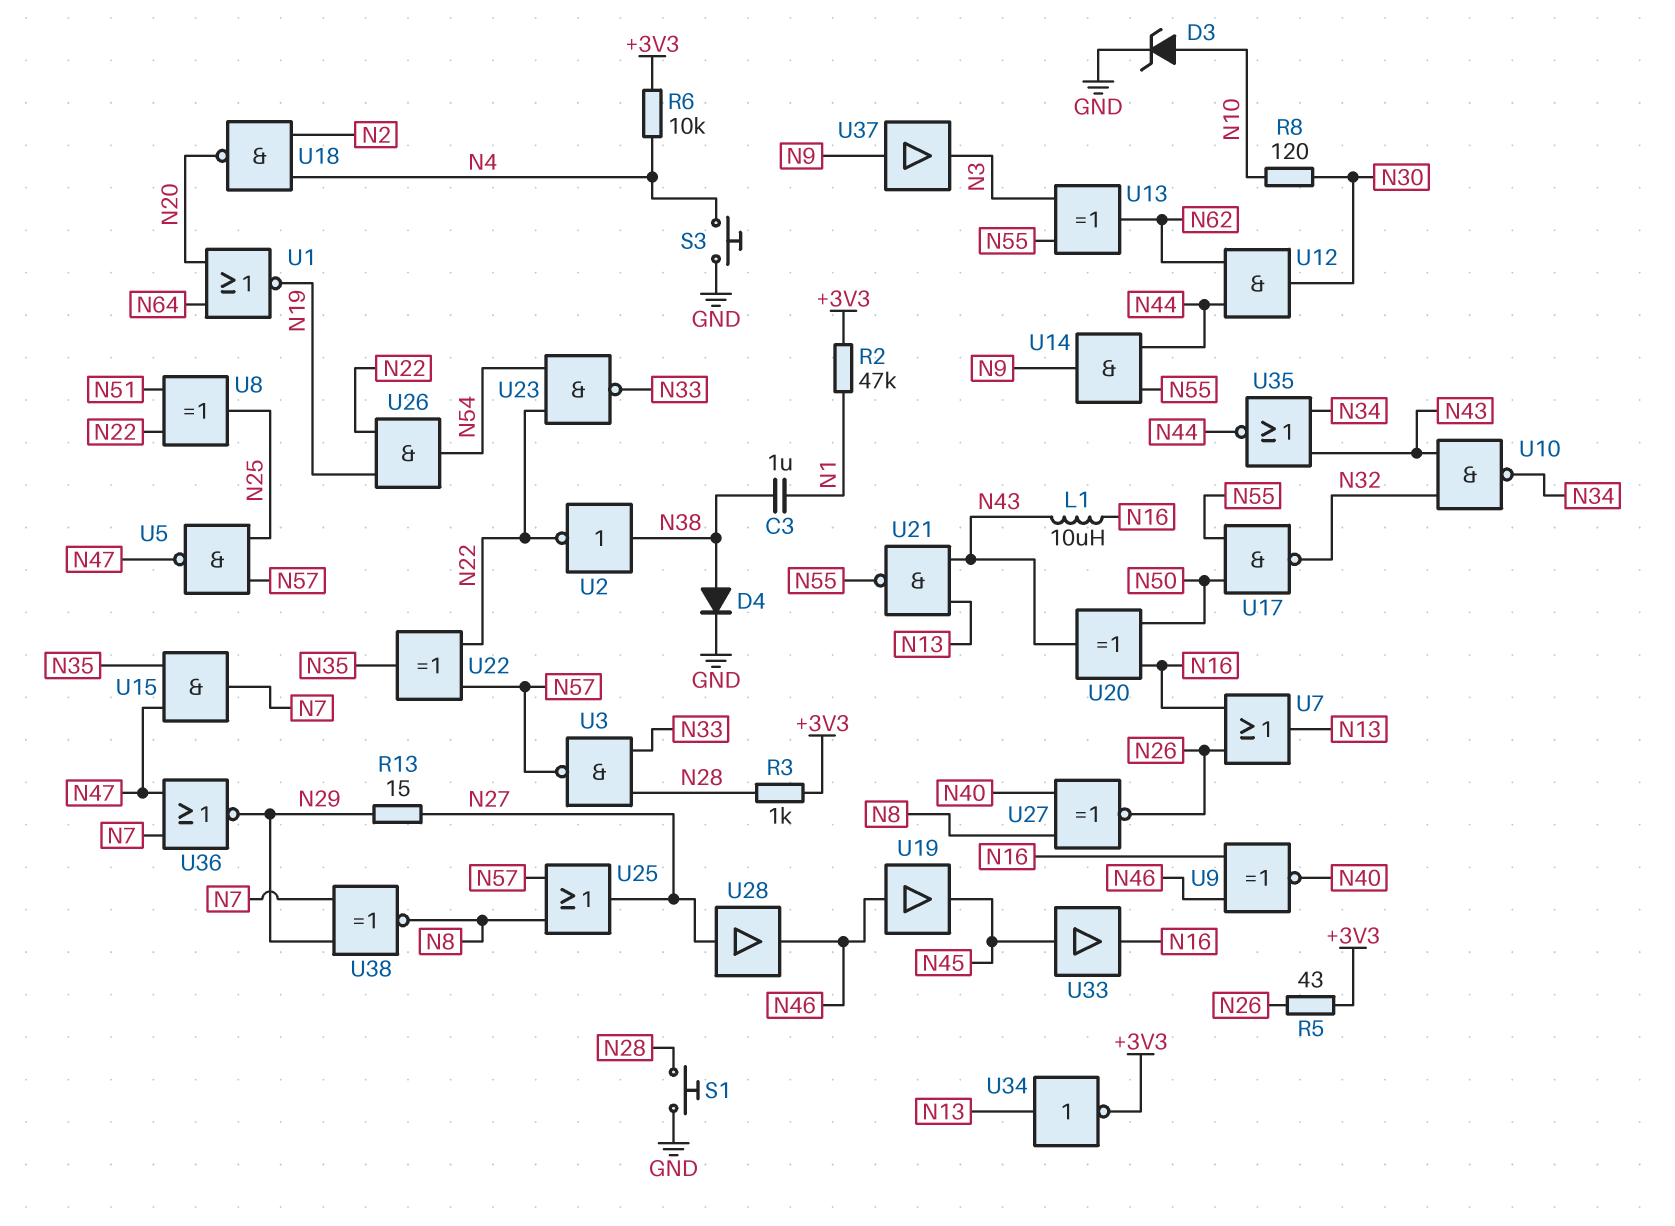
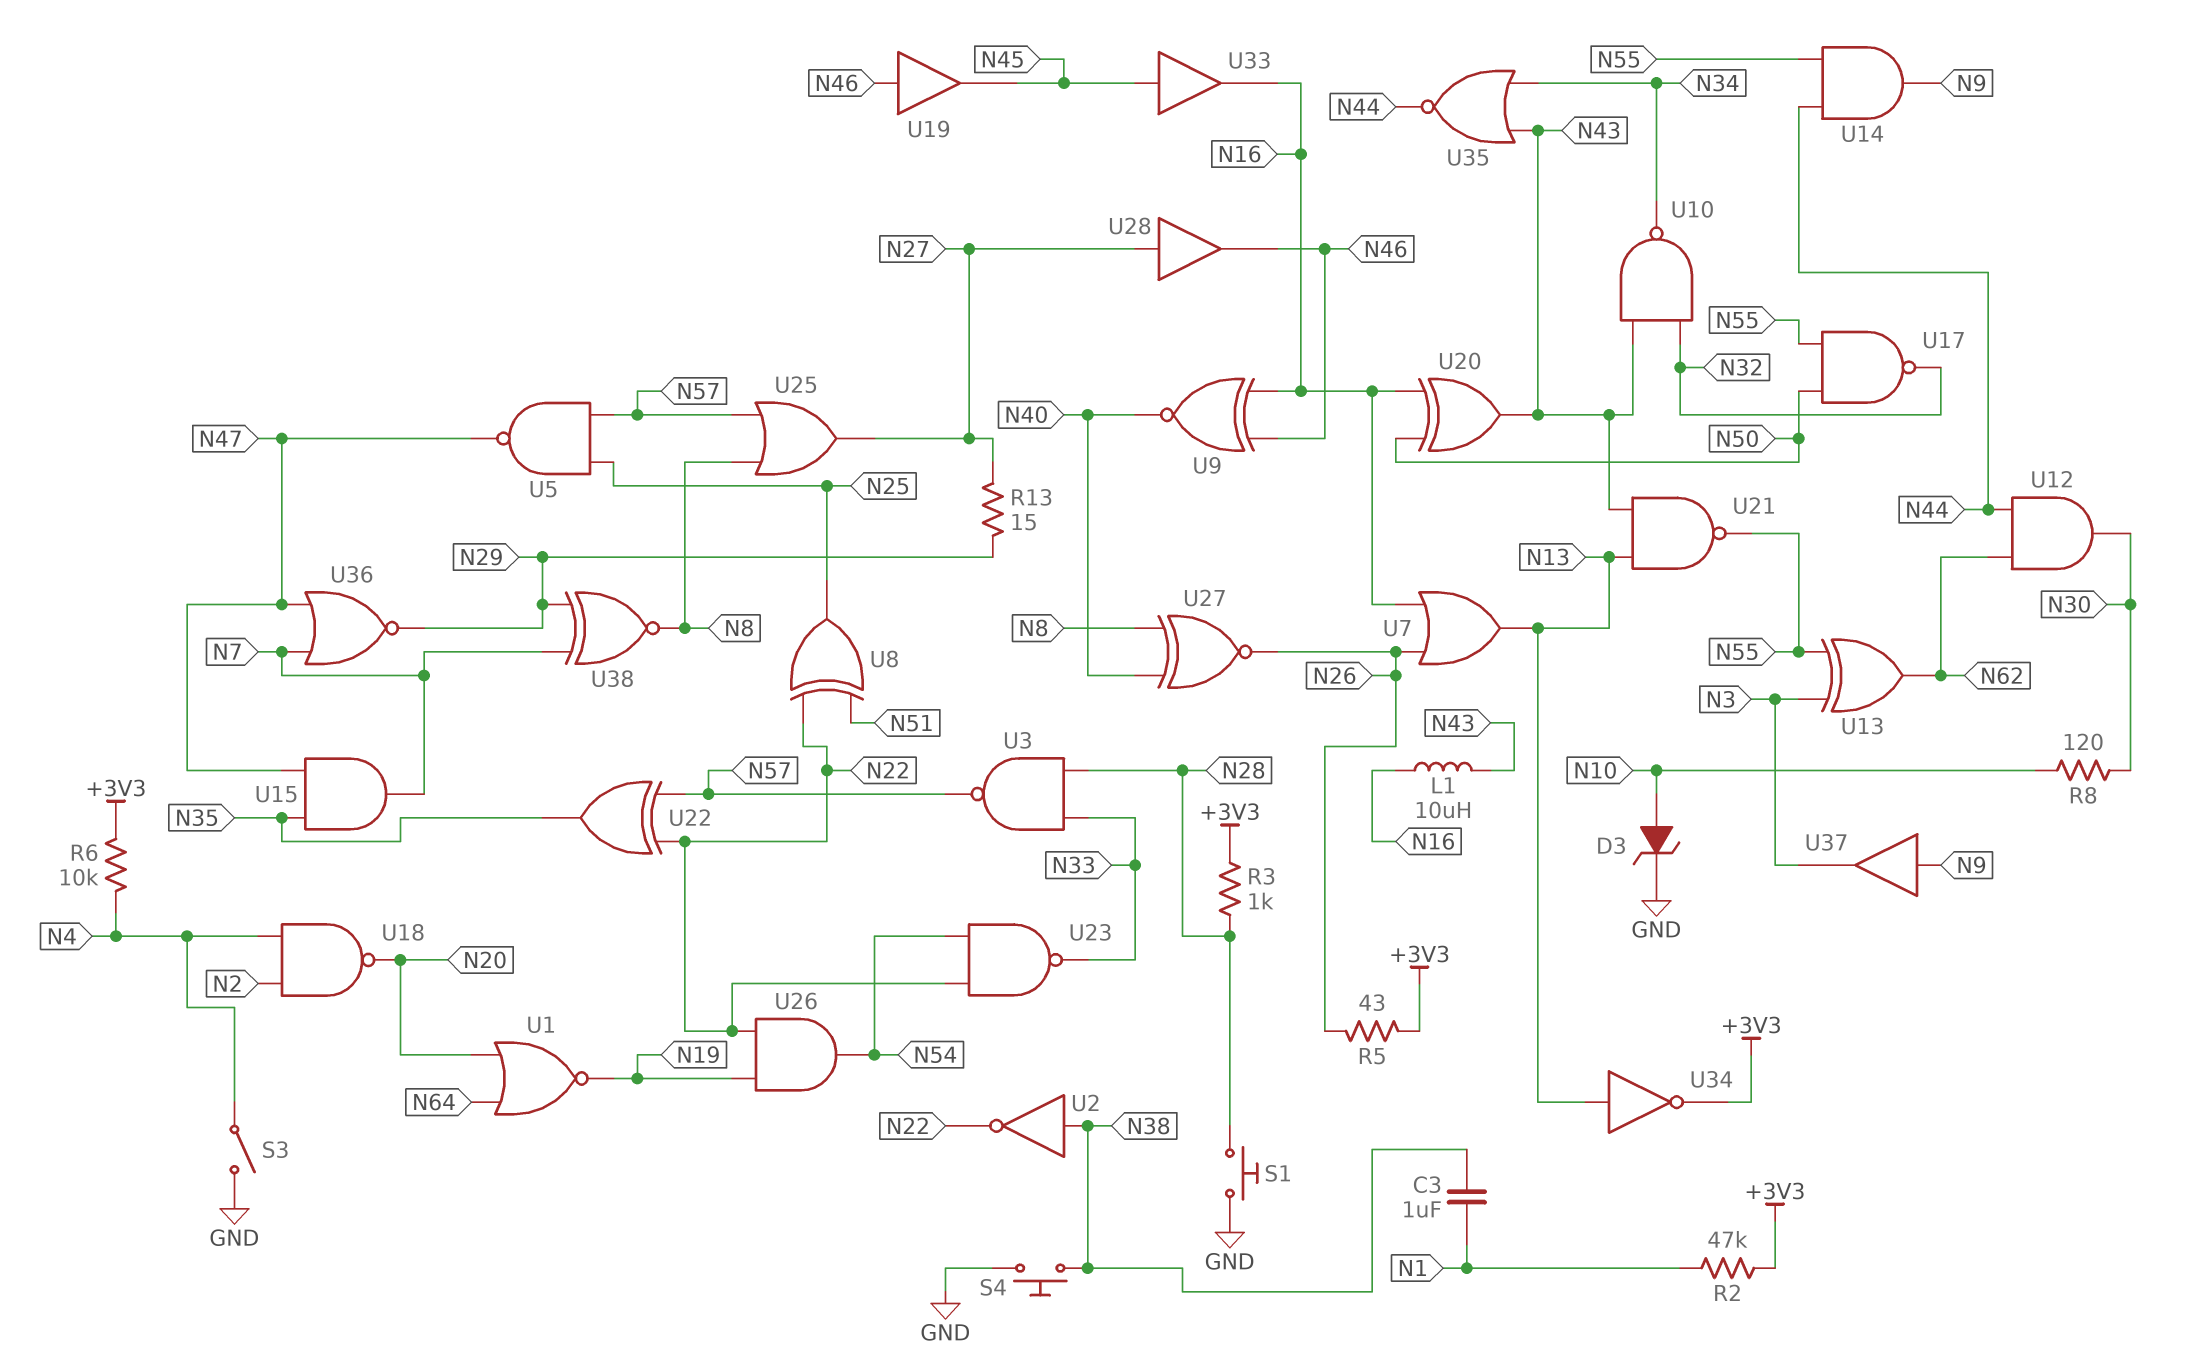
D4: diode (A N38, K GND) -> none
S3: button (GND, N4) -> switch (GND, N4)
S4: none -> button (GND, N38)

